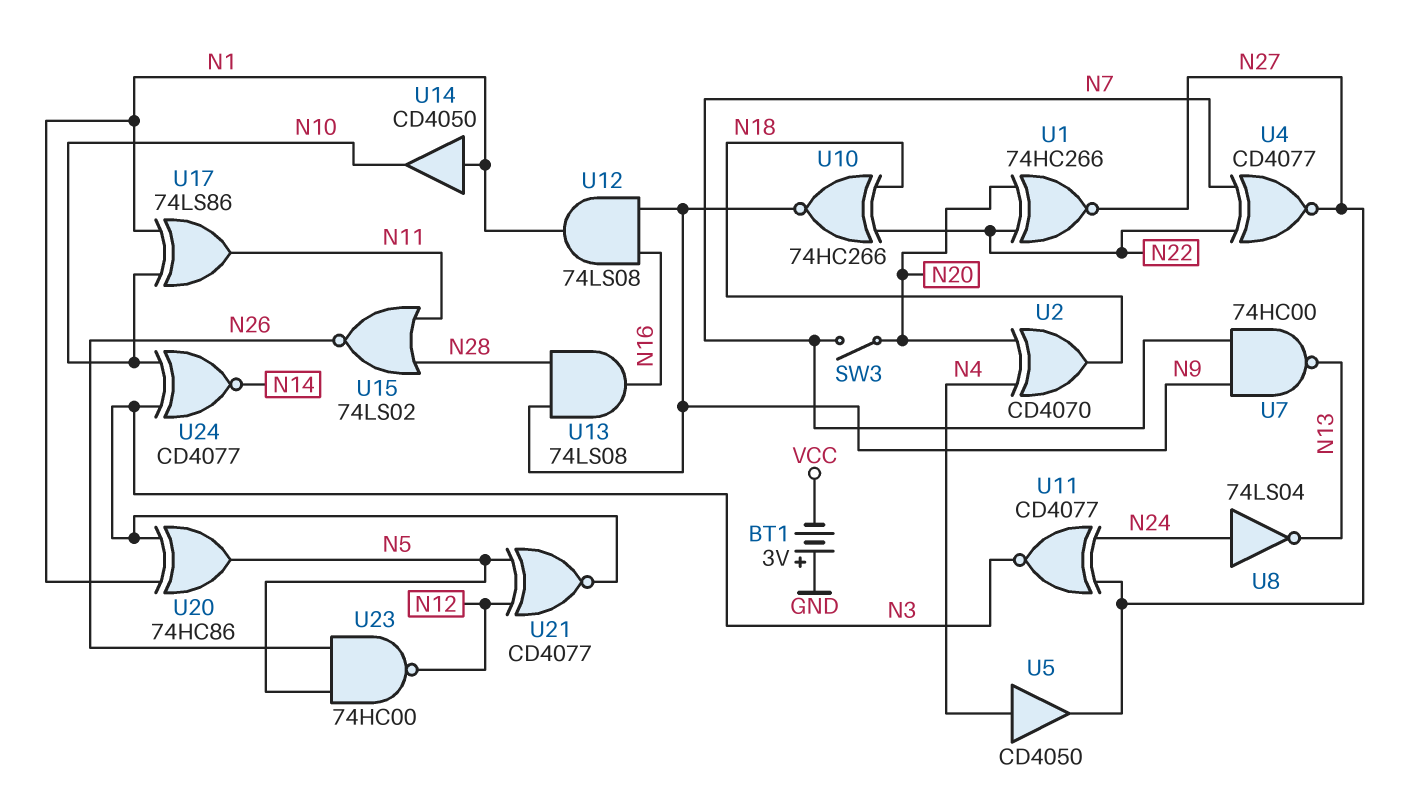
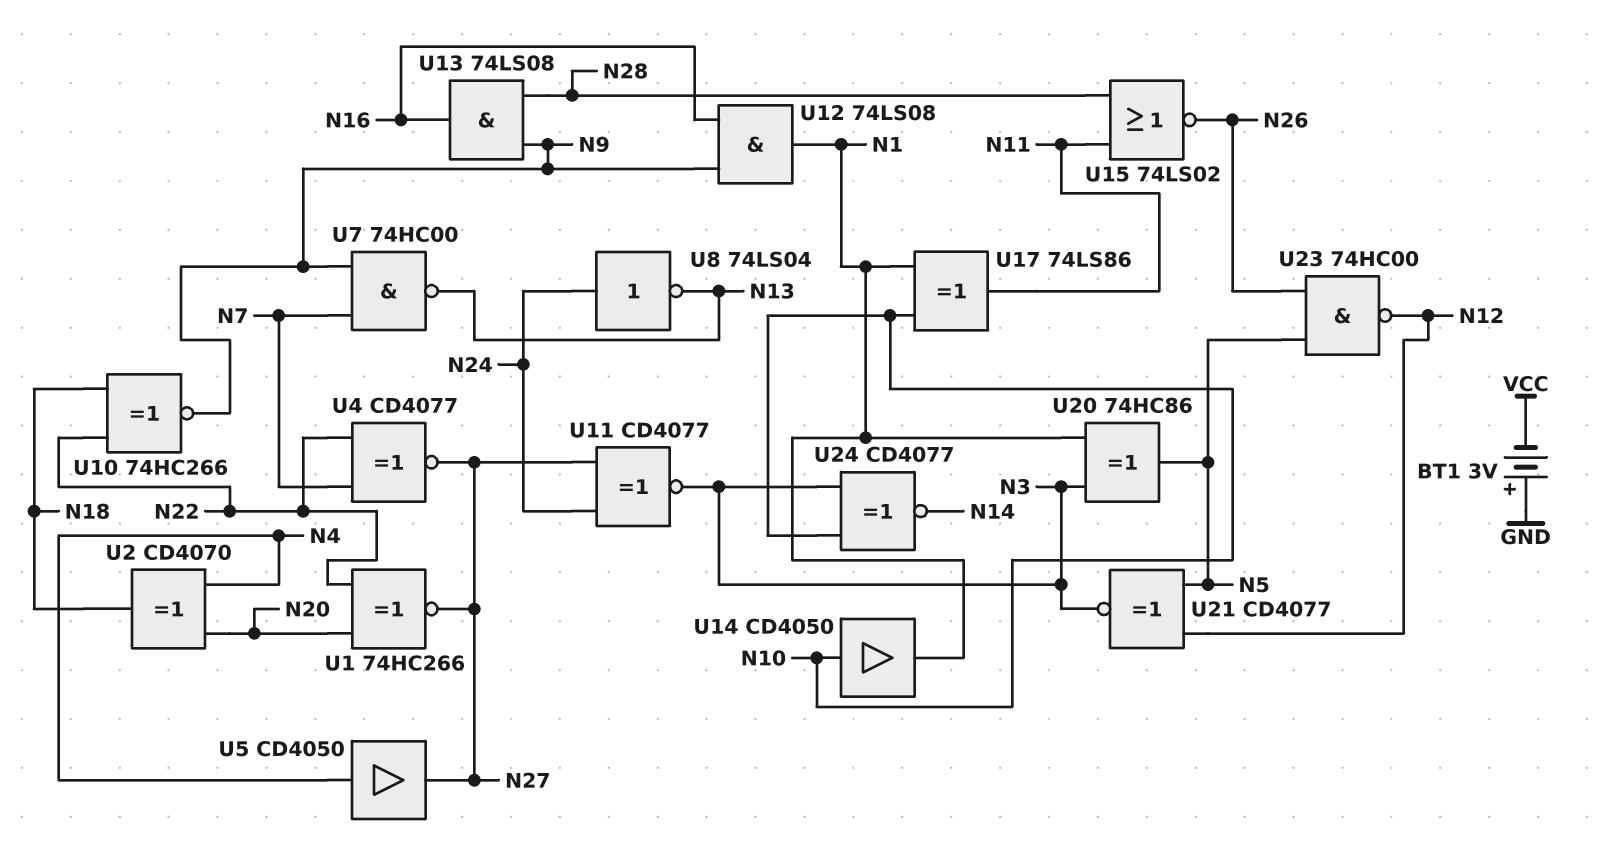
SW3: switch (N7, N20) -> none
U14: buffer CD4050 (in N1, out N10) -> buffer CD4050 (in N10, out N1)

